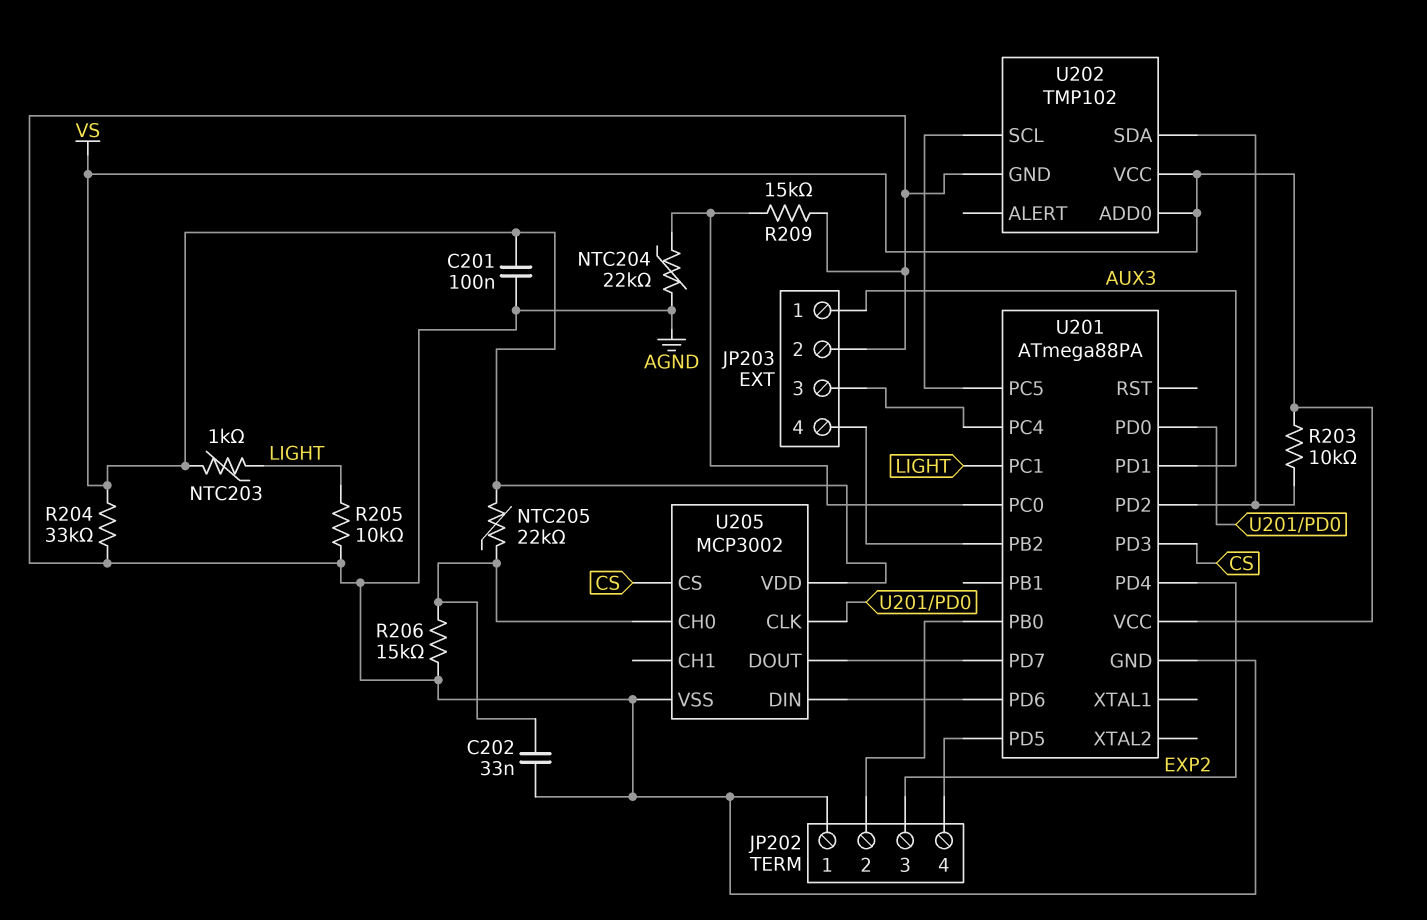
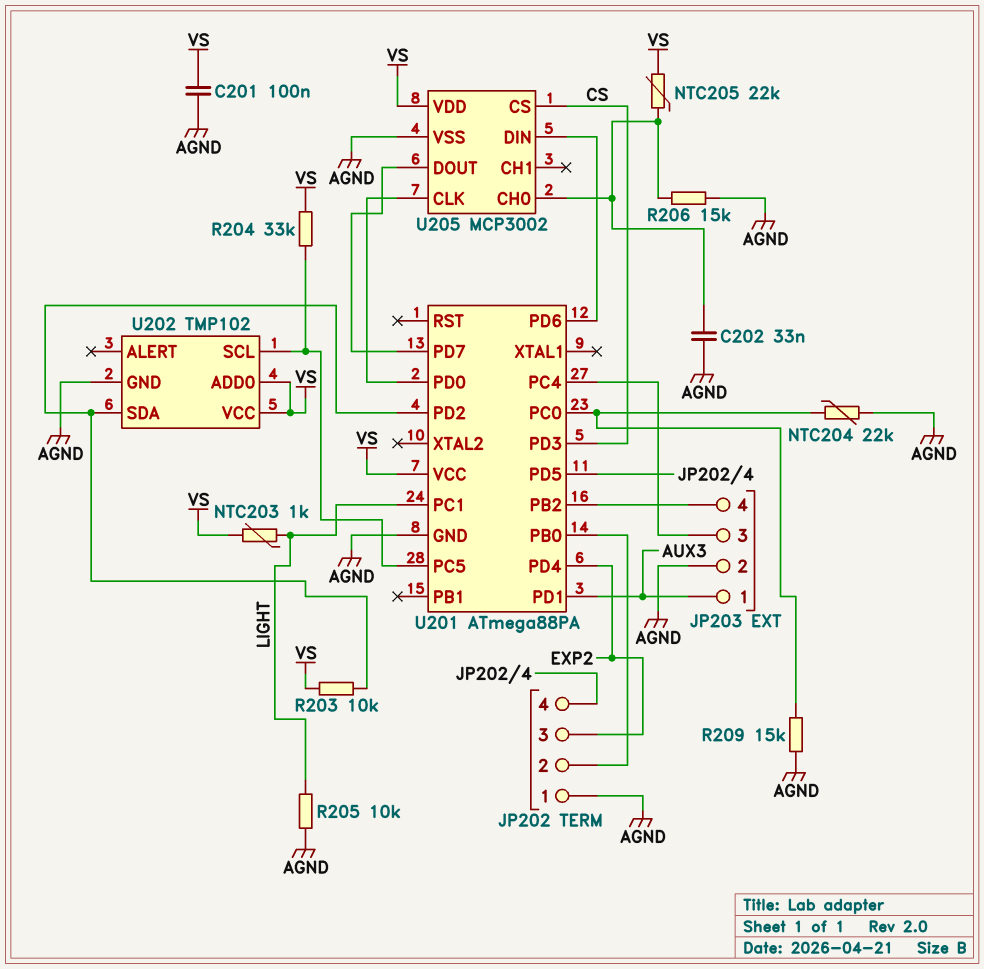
R204: 33k (AGND, VS) -> 33k (U201/PC5, VS)

